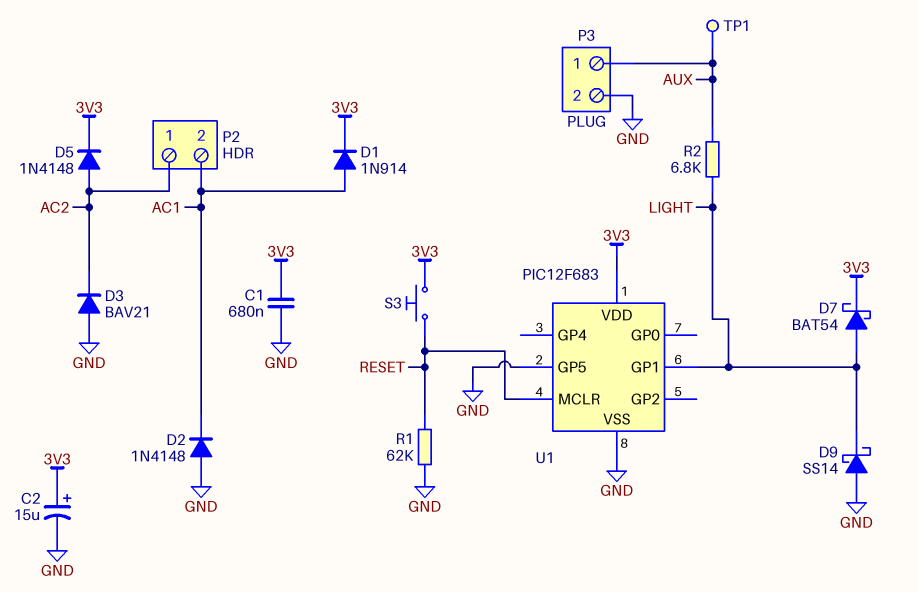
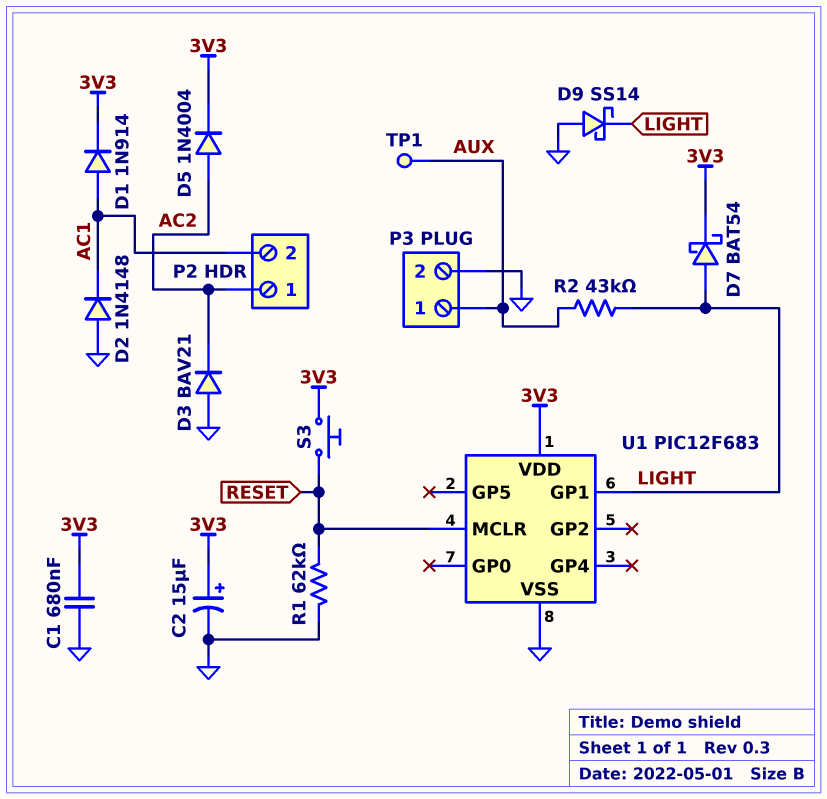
D5: diode 1N4148 (A AC2, K 3V3) -> diode 1N4004 (A AC2, K 3V3)
R2: 6.8k (AUX, LIGHT) -> 43k (AUX, LIGHT)
U1 pin GP5: GND -> none

